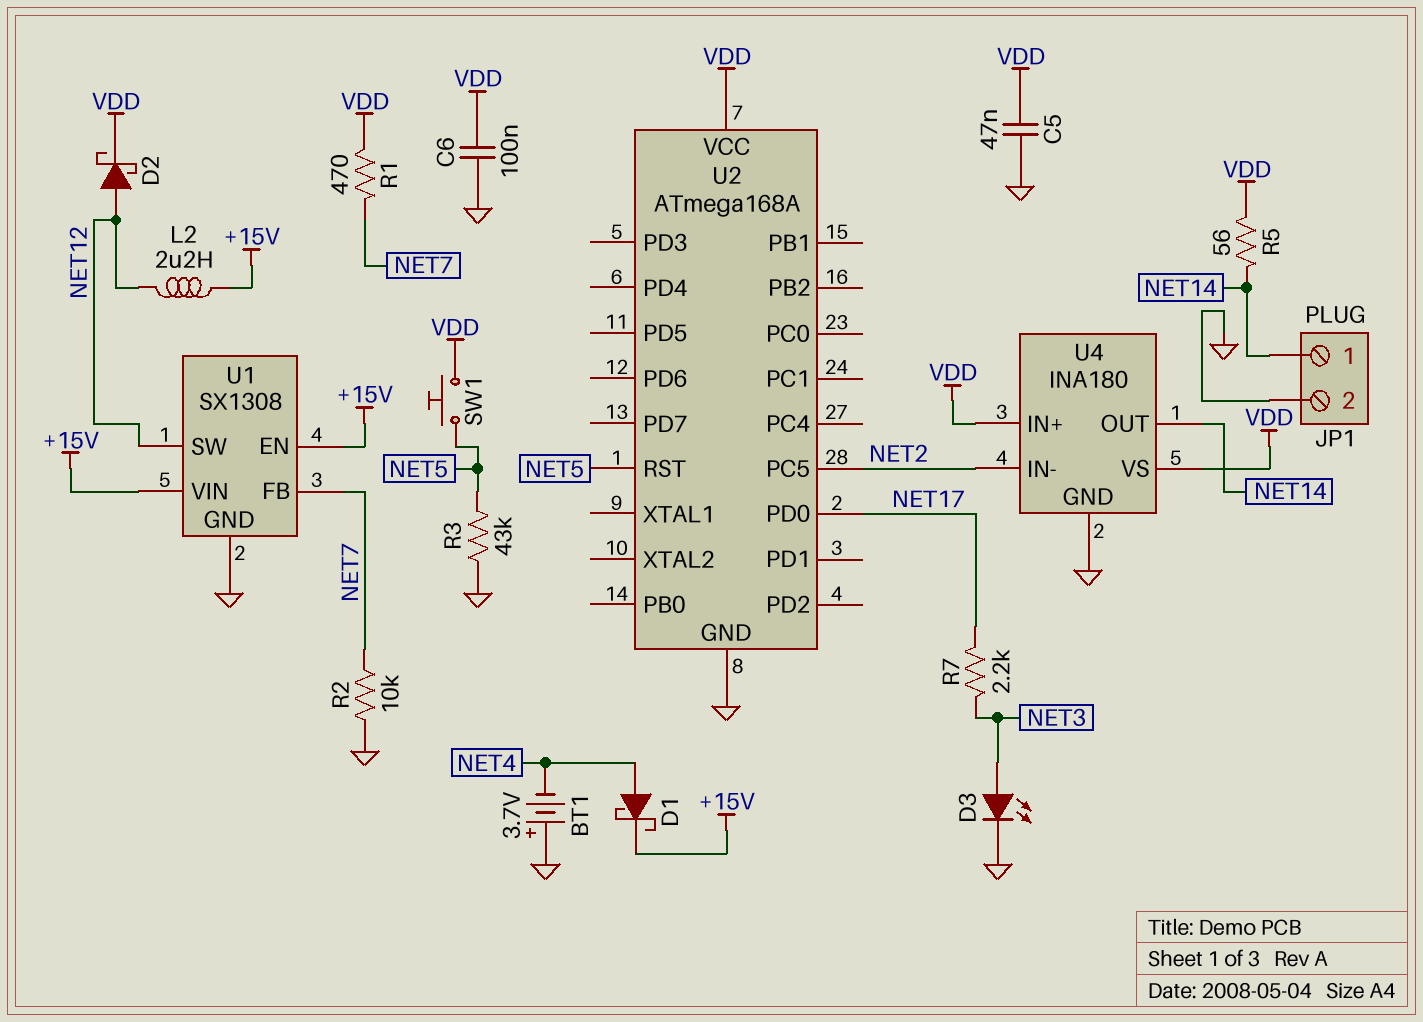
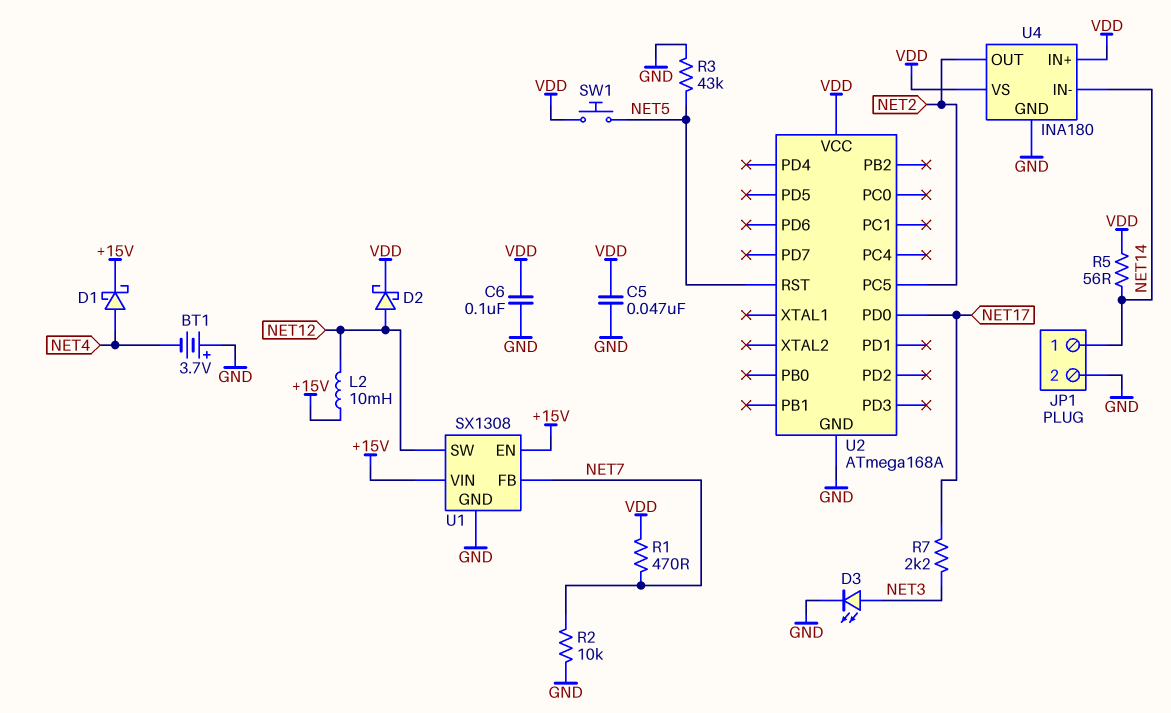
L2: 2.2uH (+15V, NET12) -> 10mH (+15V, NET12)
U4 pin IN-: NET2 -> NET14
U4 pin OUT: NET14 -> NET2

